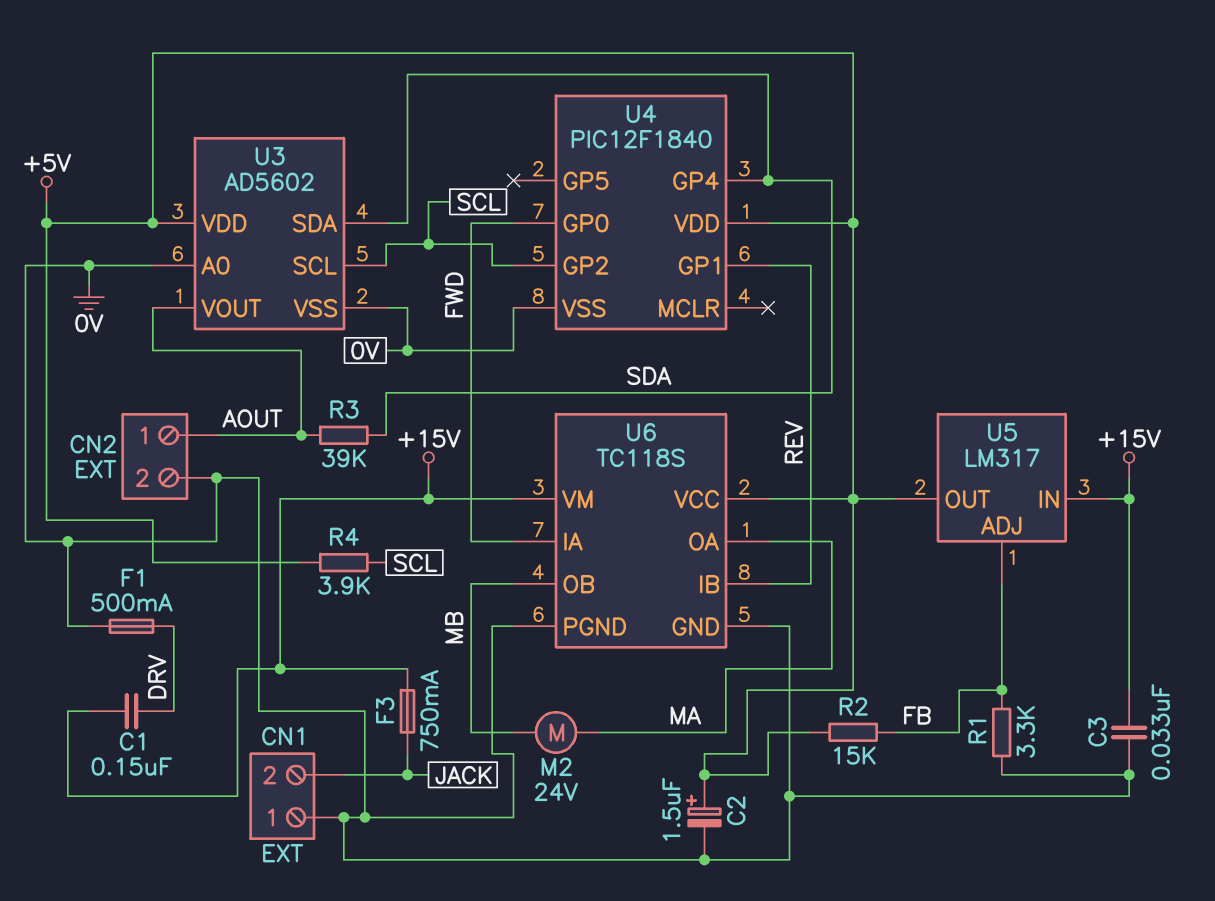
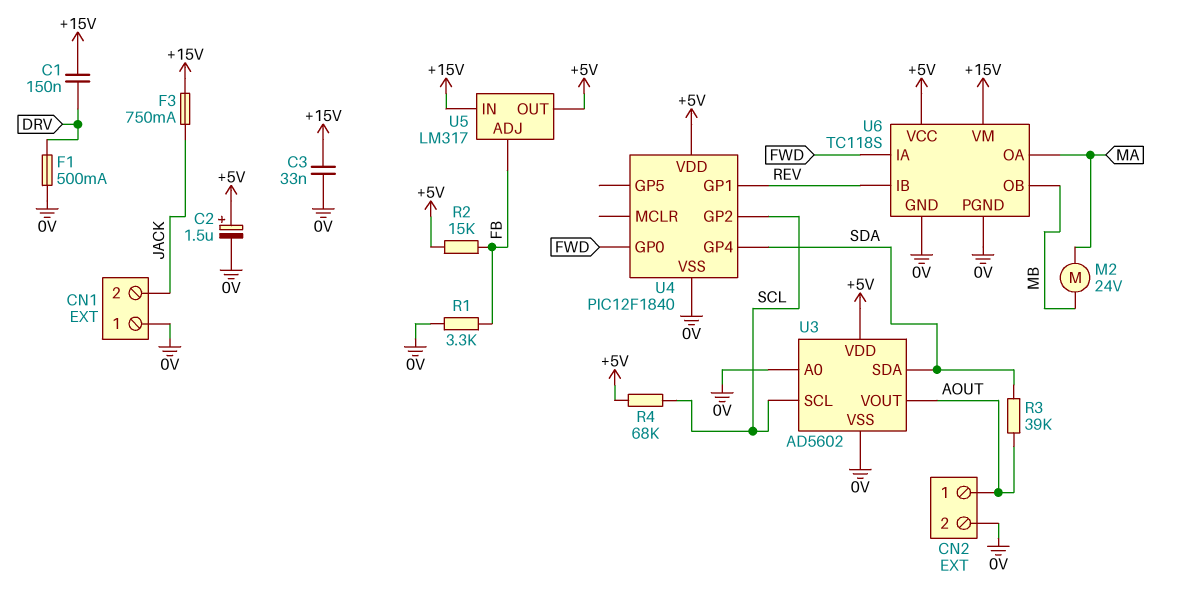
R4: 3.9k (+5V, SCL) -> 68k (+5V, SCL)

